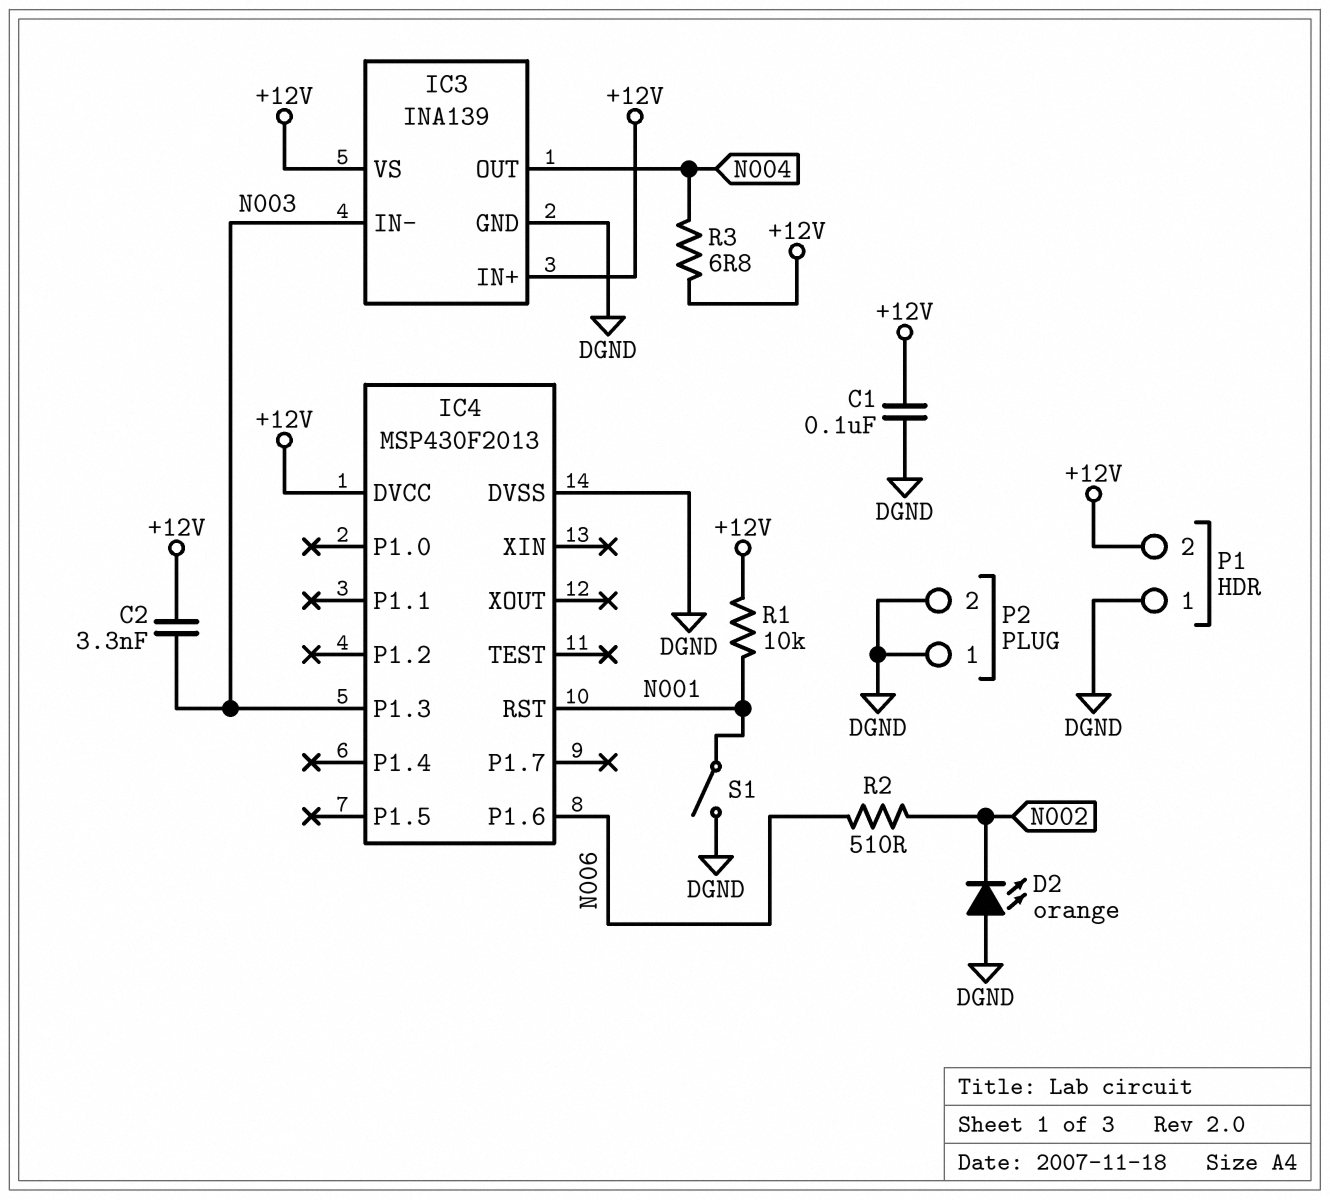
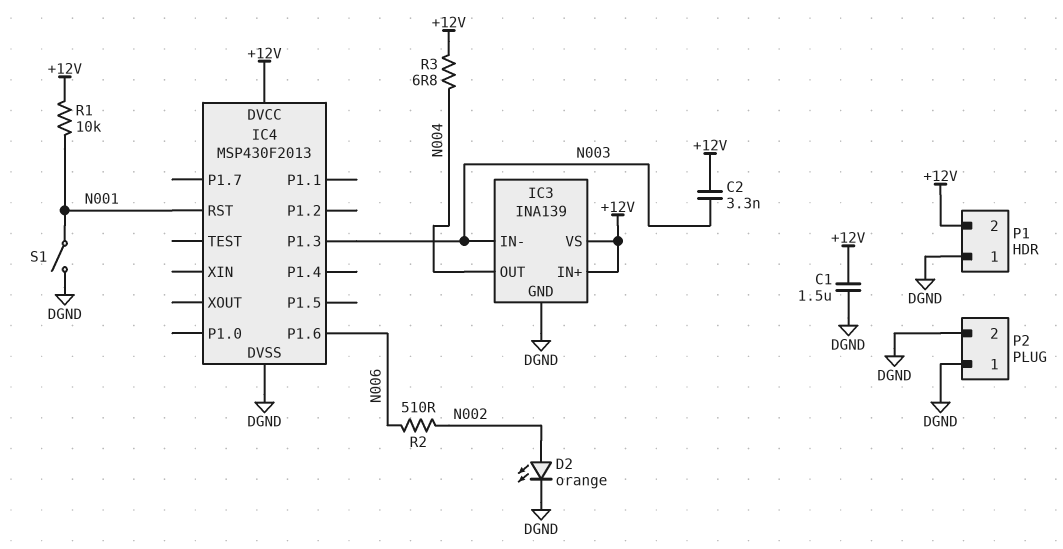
C1: 100nF (+12V, DGND) -> 1.5uF (+12V, DGND)
D2: LED orange (A DGND, K N002) -> LED orange (A N002, K DGND)

